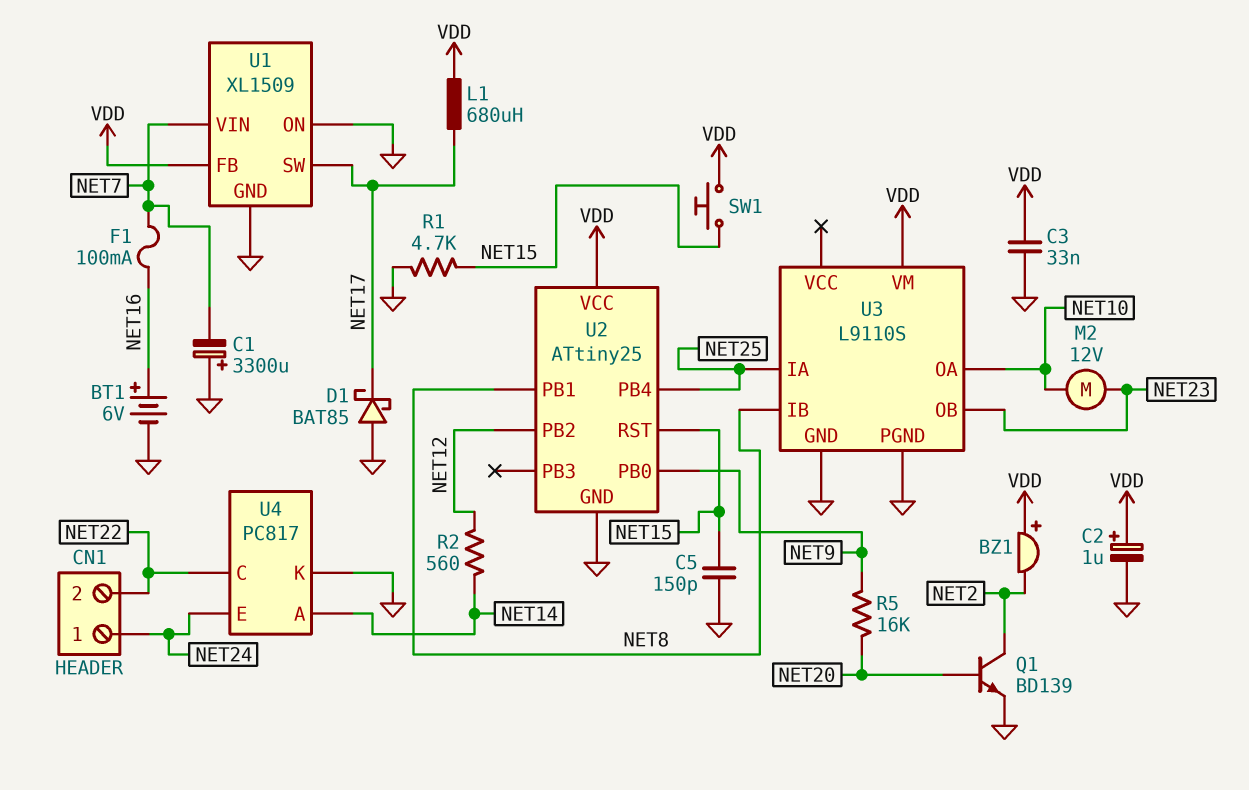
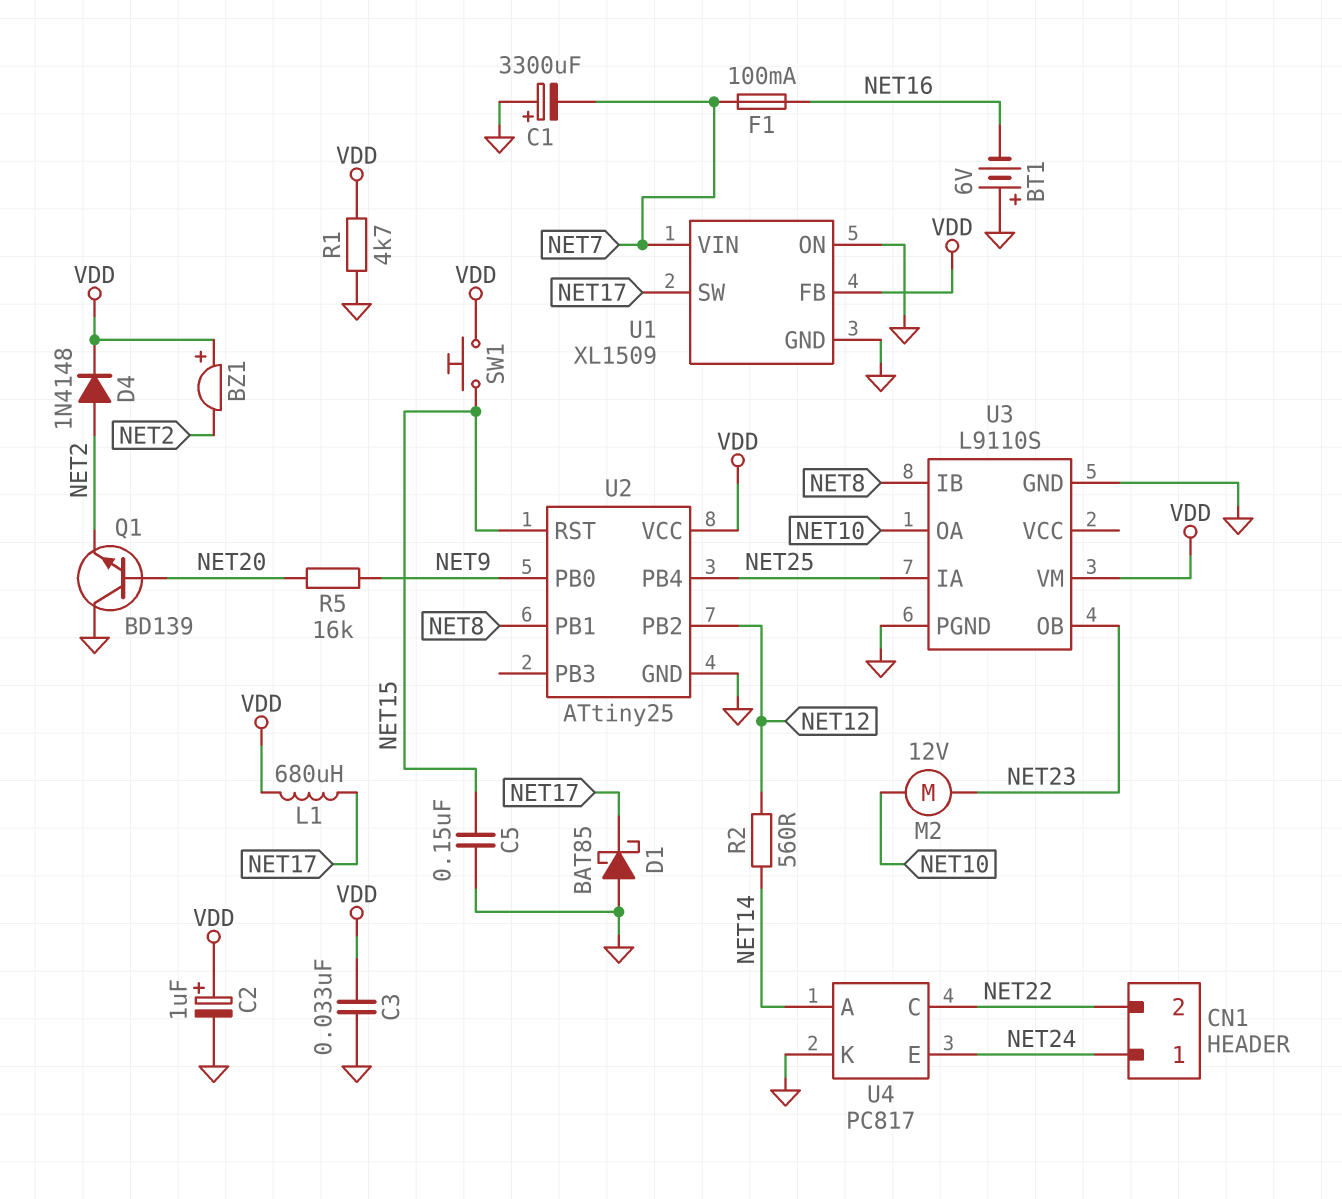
BT1: 6V (plus NET16, minus GND) -> 6V (plus GND, minus NET16)
C5: 150pF (GND, NET15) -> 150nF (GND, NET15)
D4: none -> diode 1N4148 (A NET2, K VDD)
Q1: NPN BD139 (B NET20, C NET2, E GND) -> NPN BD139 (B NET20, C GND, E NET2)
R1: 4.7k (GND, NET15) -> 4.7k (GND, VDD)

